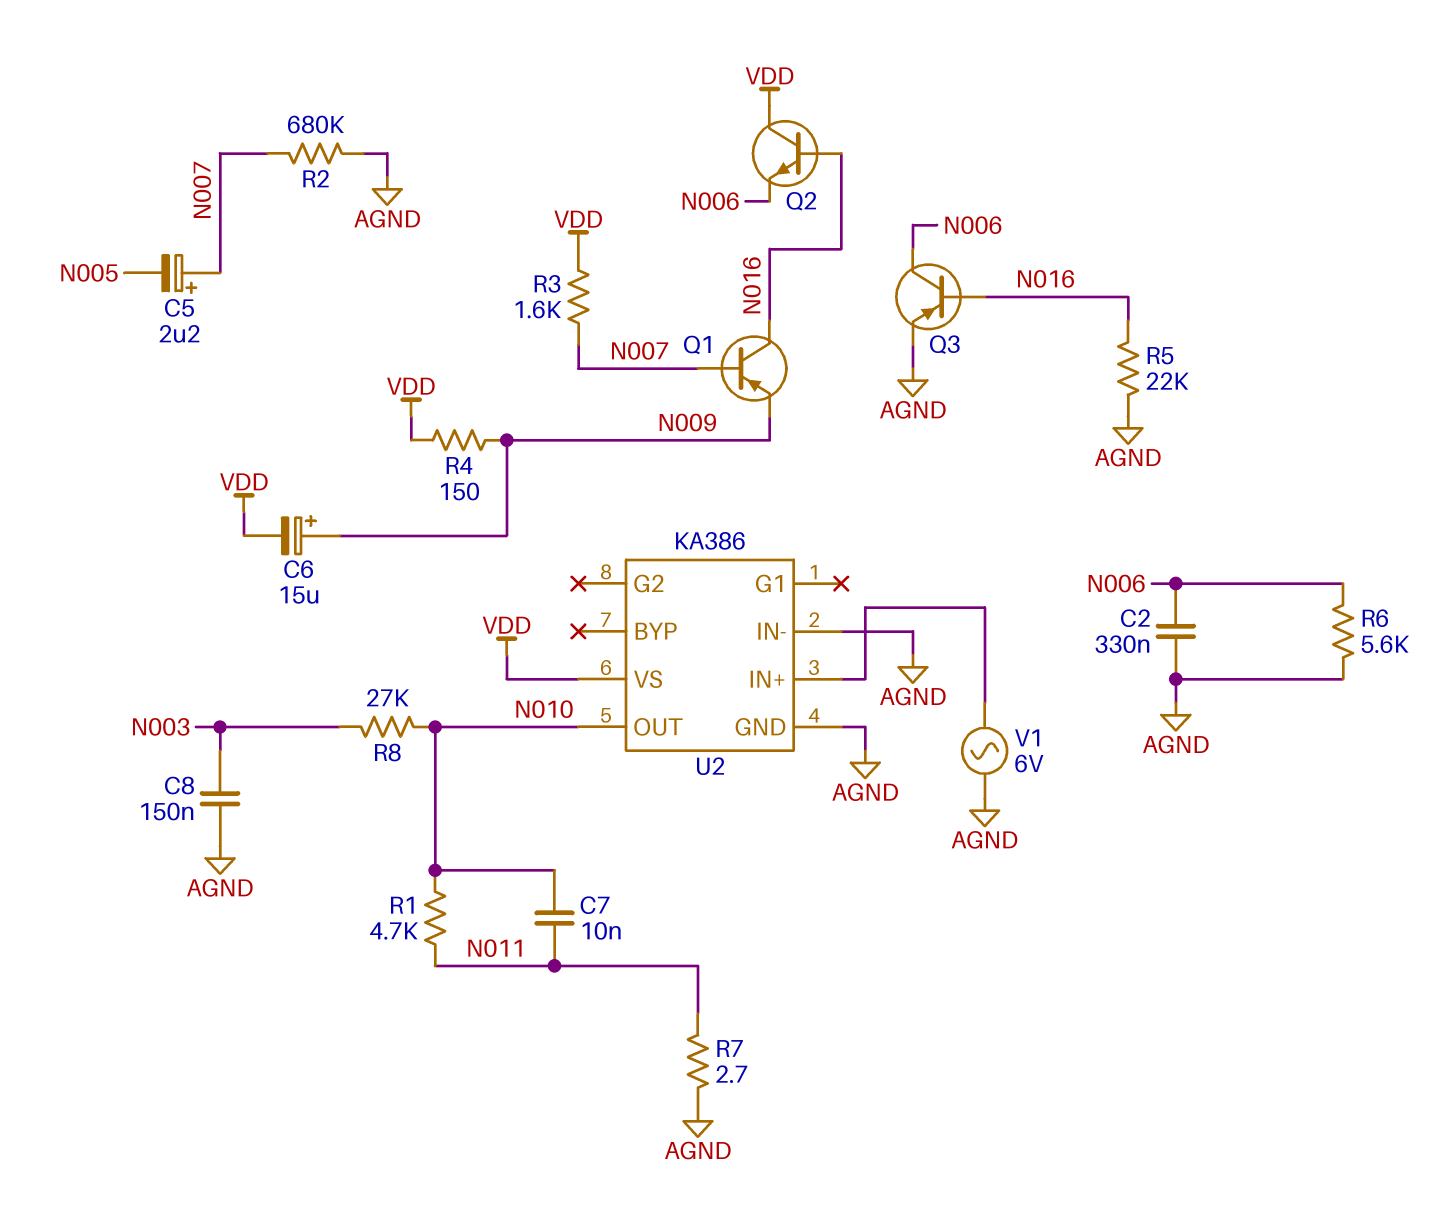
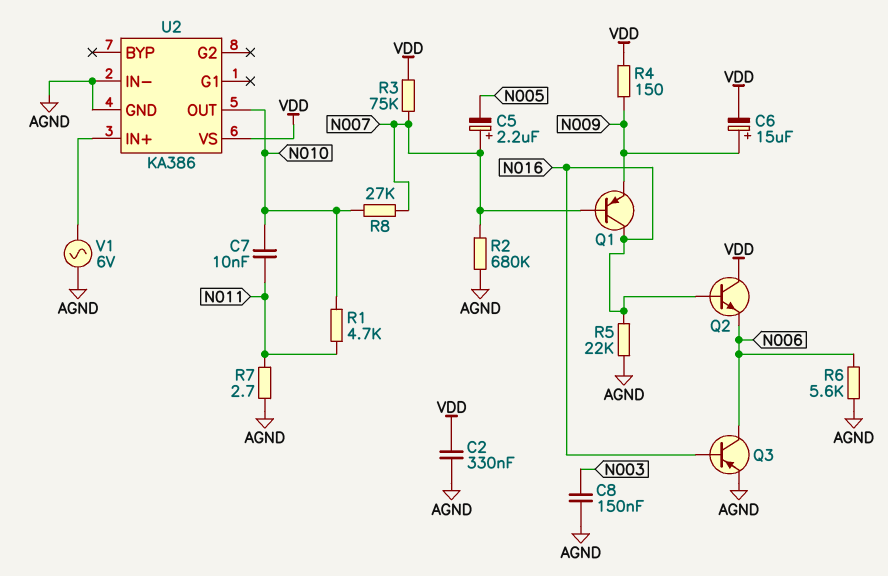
C2: 330nF (AGND, N006) -> 330nF (AGND, VDD)
R3: 1.6k (N007, VDD) -> 75k (N007, VDD)
R8: 27k (N003, N010) -> 27k (N007, N010)

